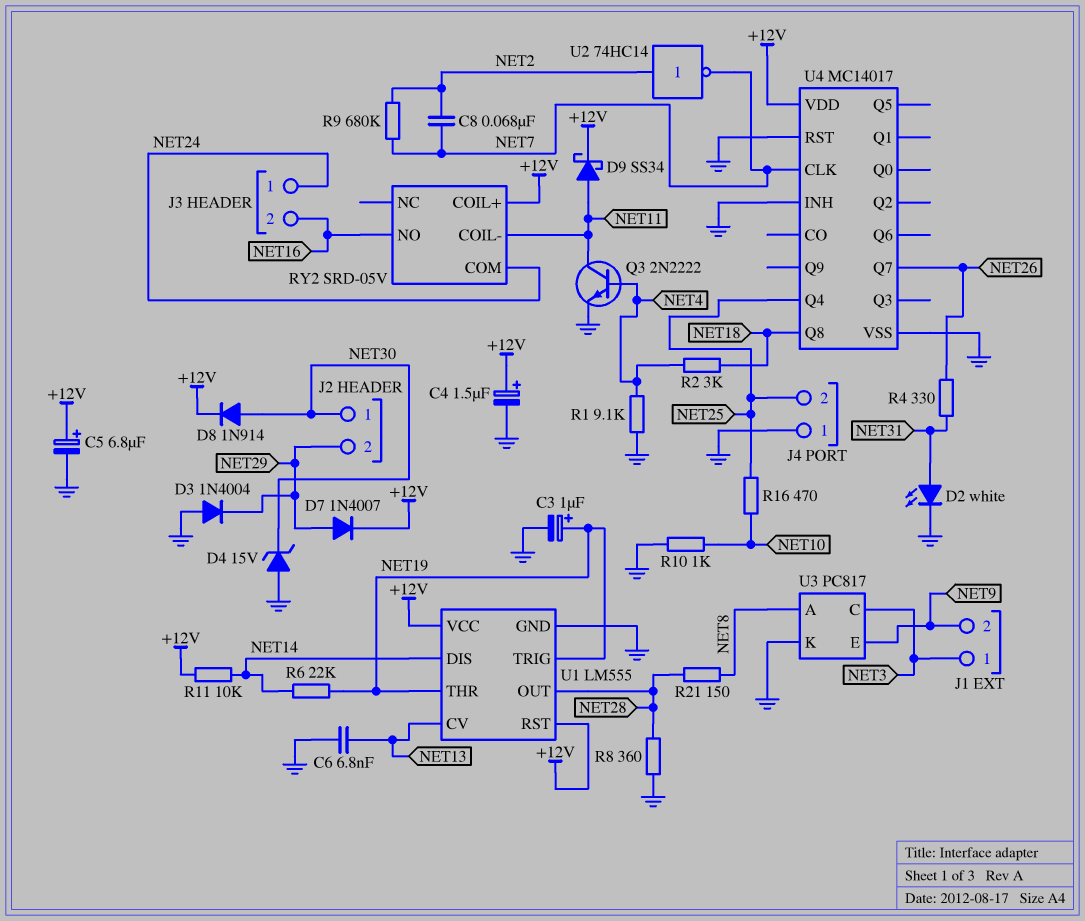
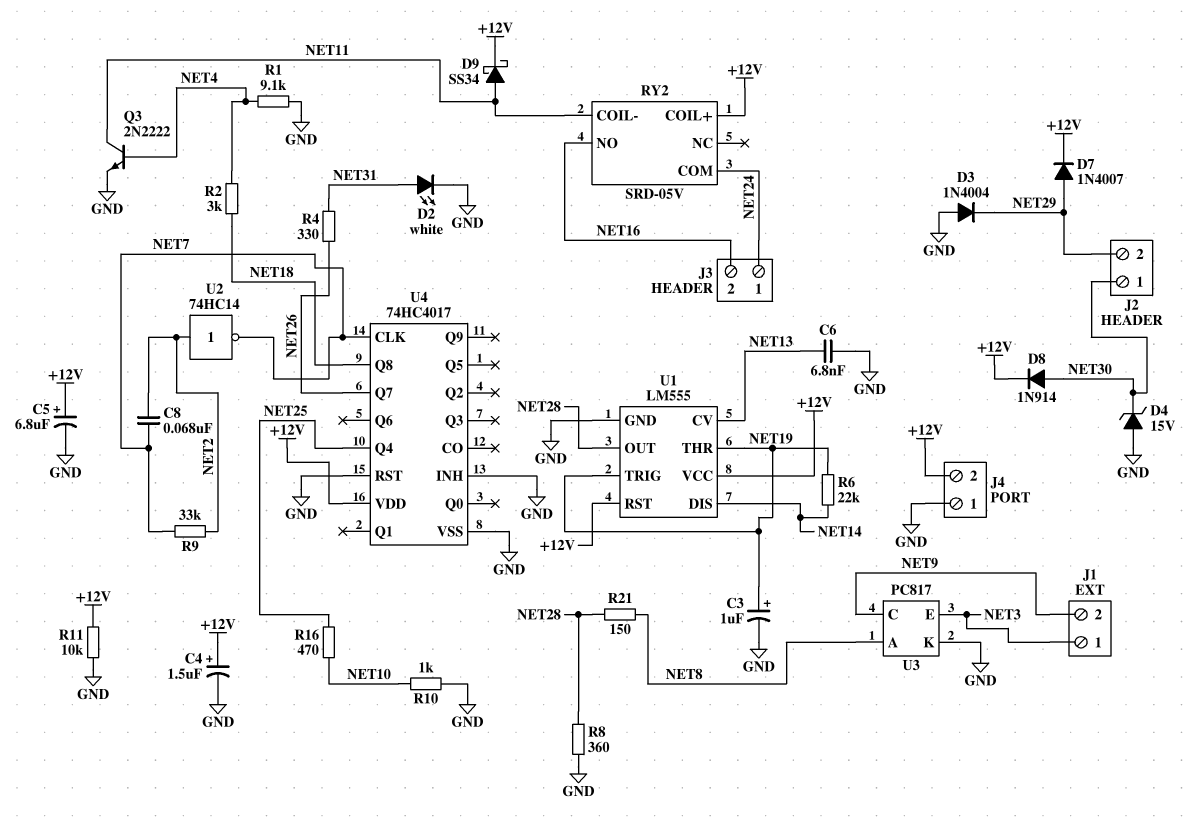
J4 pin 2: NET25 -> +12V
R9: 680k (NET2, NET7) -> 33k (NET2, NET7)
R11: 10k (+12V, NET14) -> 10k (+12V, GND)
U3 pin C: NET3 -> NET9
U3 pin E: NET9 -> NET3
U4: MC14017 -> 74HC4017

